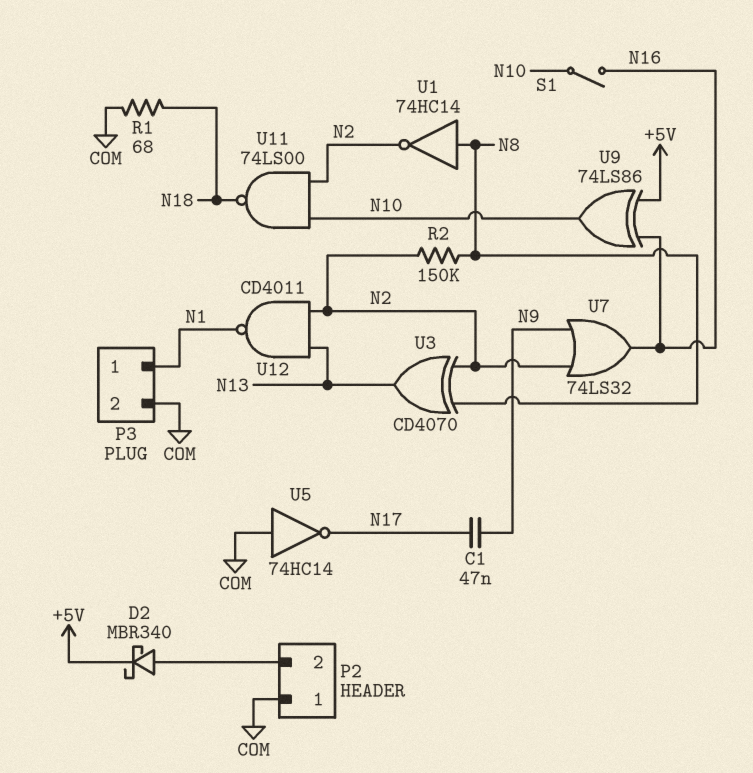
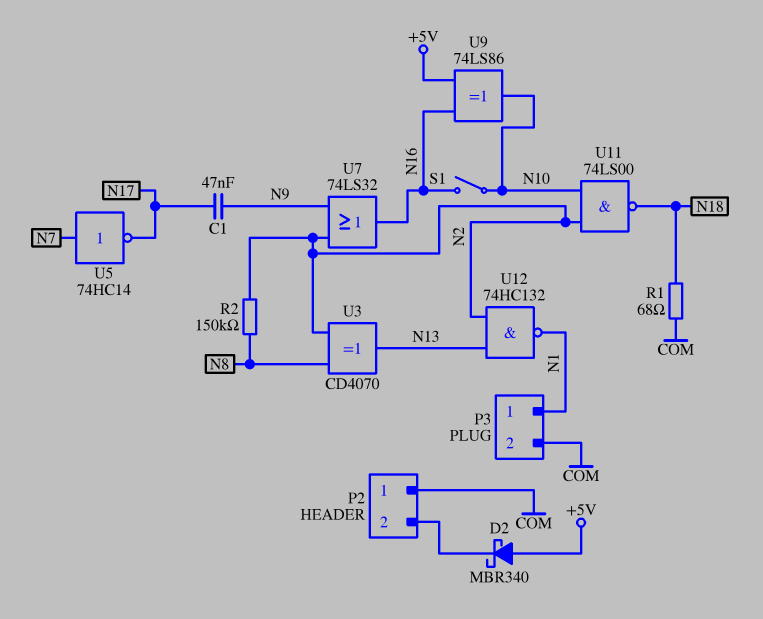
D2: schottky MBR340 (A P2/2, K +5V) -> schottky MBR340 (A +5V, K P2/2)
U1: NOT 74HC14 (in N8, out N2) -> none
U5: NOT 74HC14 (in COM, out N17) -> NOT 74HC14 (in N7, out N17)
U12: NAND CD4011 (in N2, in N13, out N1) -> NAND 74HC132 (in N2, in N13, out N1)

